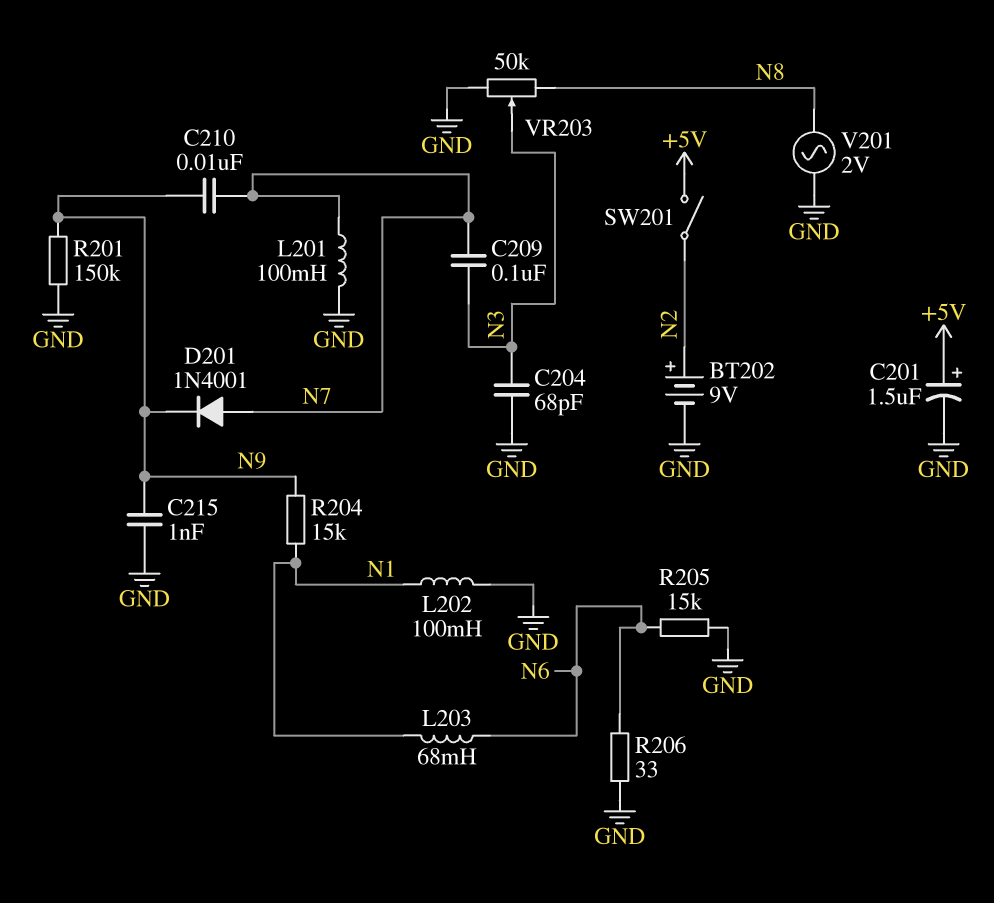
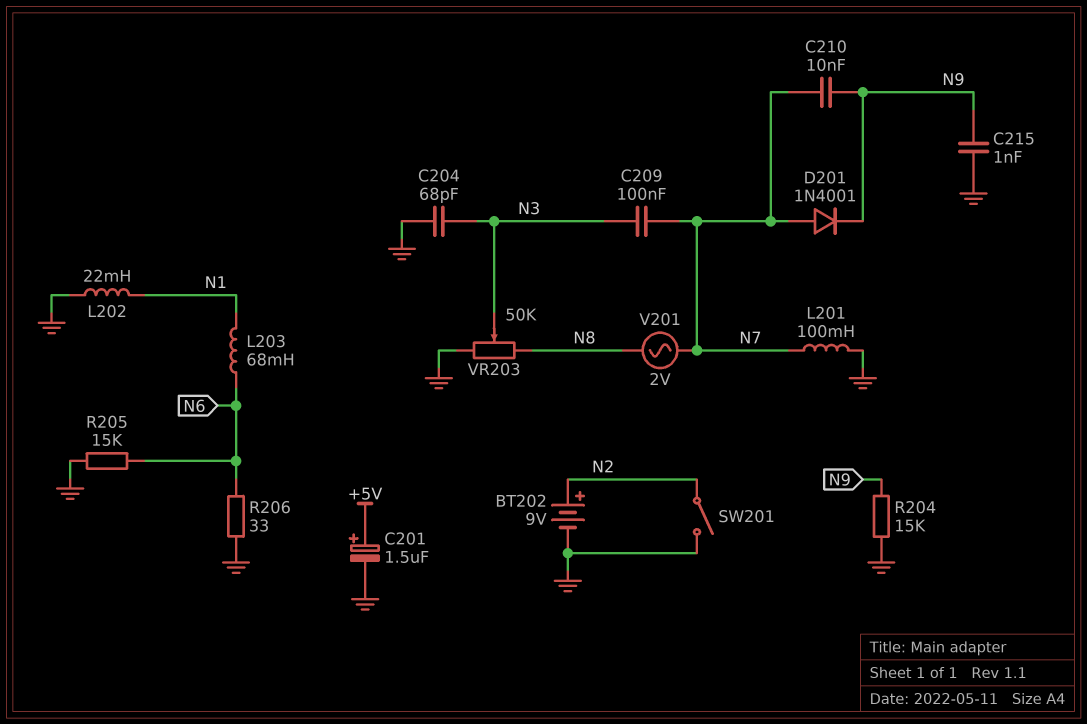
L202: 100mH (GND, N1) -> 22mH (GND, N1)
R201: 150k (GND, N9) -> none
R204: 15k (N1, N9) -> 15k (GND, N9)
SW201: switch (+5V, N2) -> switch (GND, N2)
V201: AC 2V (GND, N8) -> AC 2V (N7, N8)

